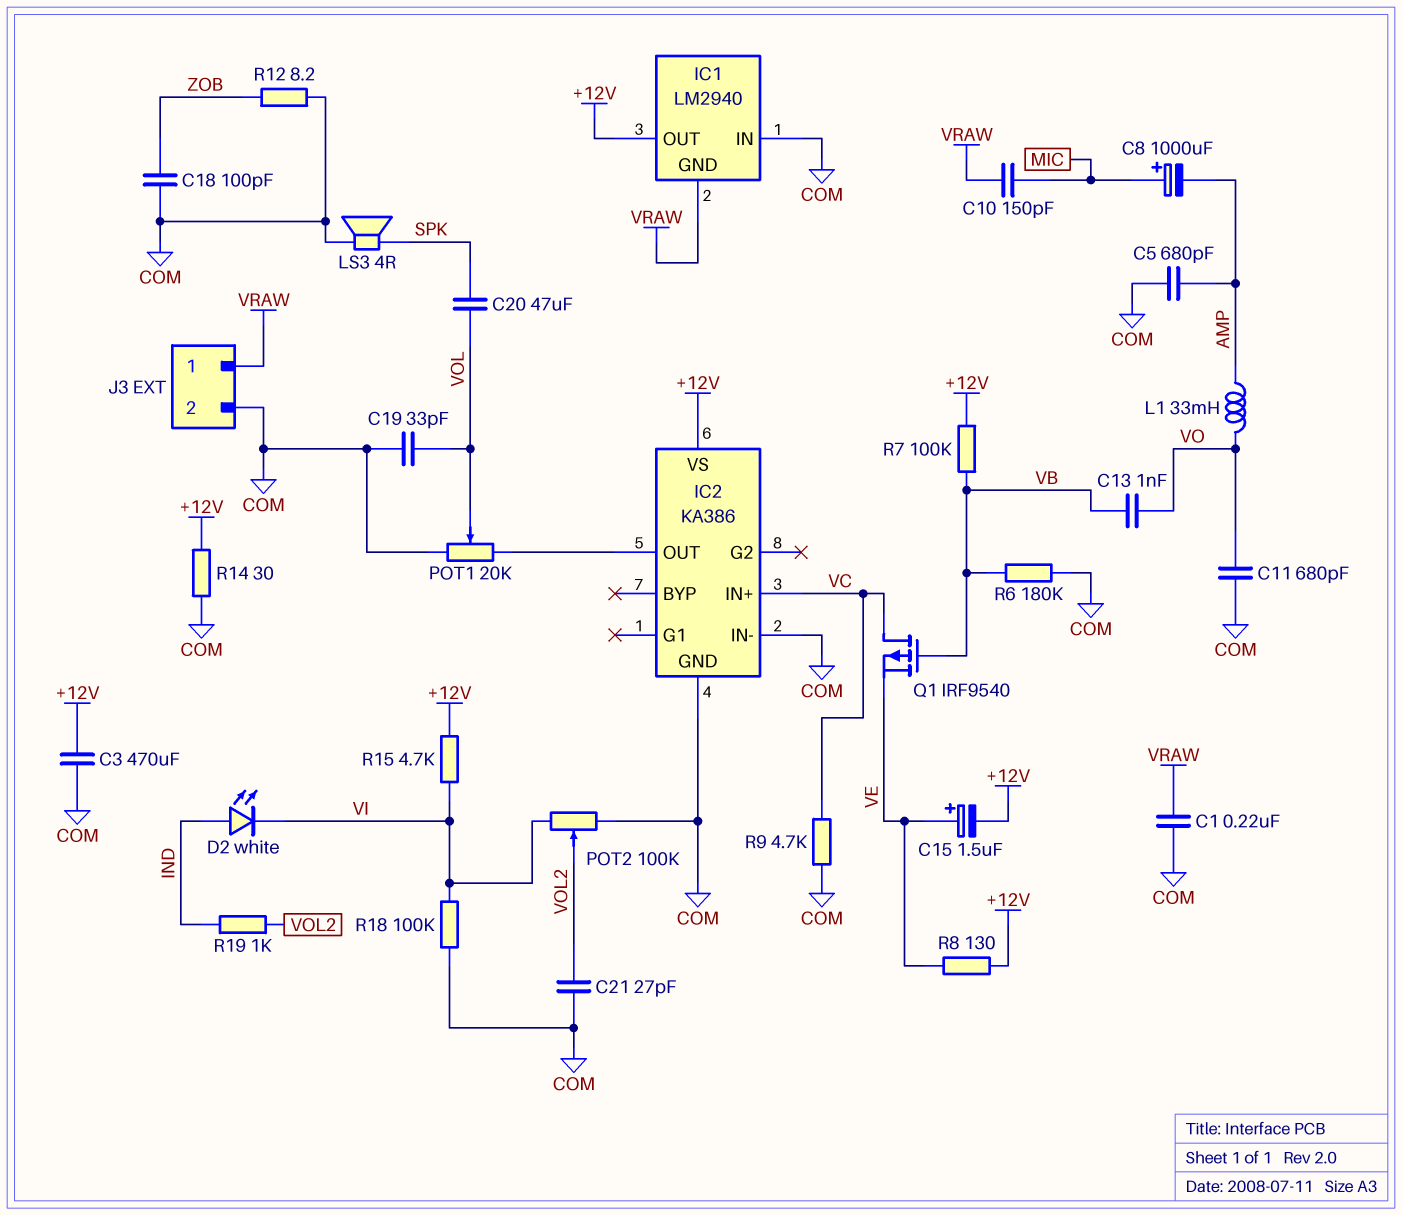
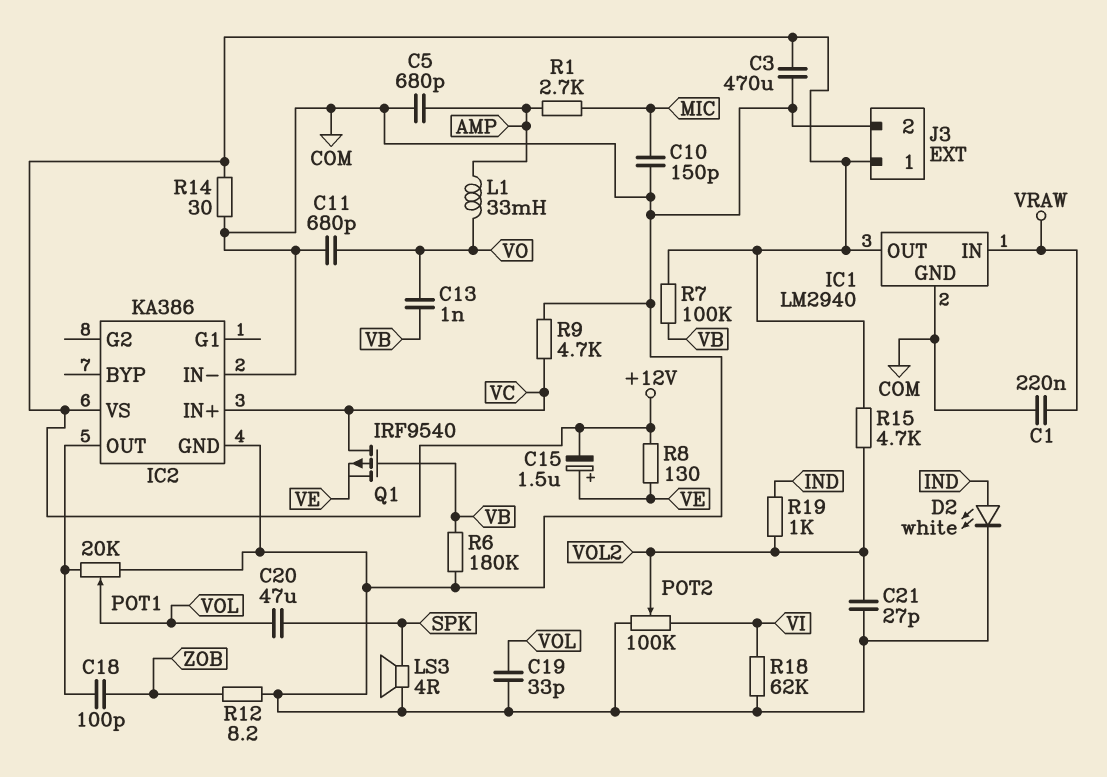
C8: 1000uF (plus MIC, minus AMP) -> none
C10: 150pF (MIC, VRAW) -> 150pF (COM, MIC)
C18: 100pF (COM, ZOB) -> 100pF (IC2/OUT, ZOB)
D2: LED white (A IND, K VI) -> LED white (A IND, K COM)
IC1 pin GND: VRAW -> COM
IC1 pin IN: COM -> VRAW
J3 pin 1: VRAW -> +12V
R1: none -> 2.7k (AMP, MIC)
R15: 4.7k (+12V, VI) -> 4.7k (+12V, VOL2)
R18: 100k (COM, VI) -> 62k (COM, VI)

